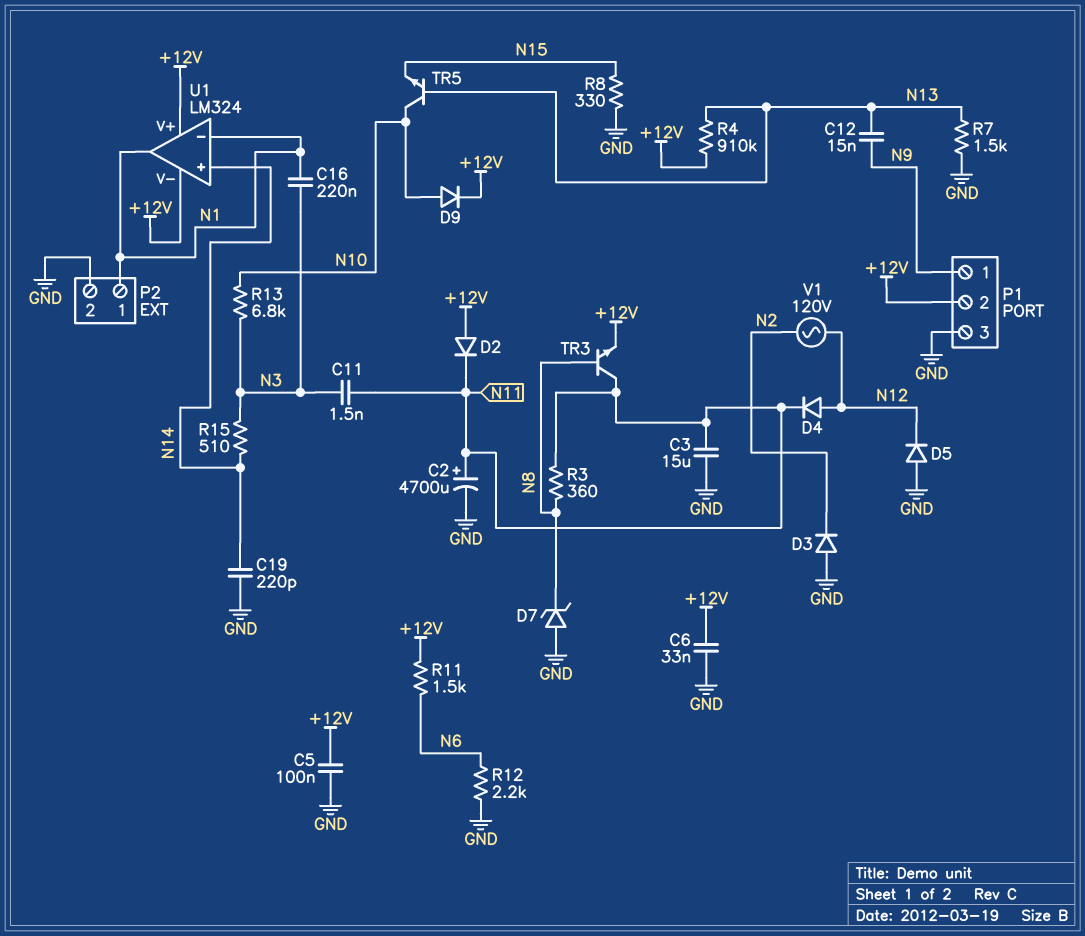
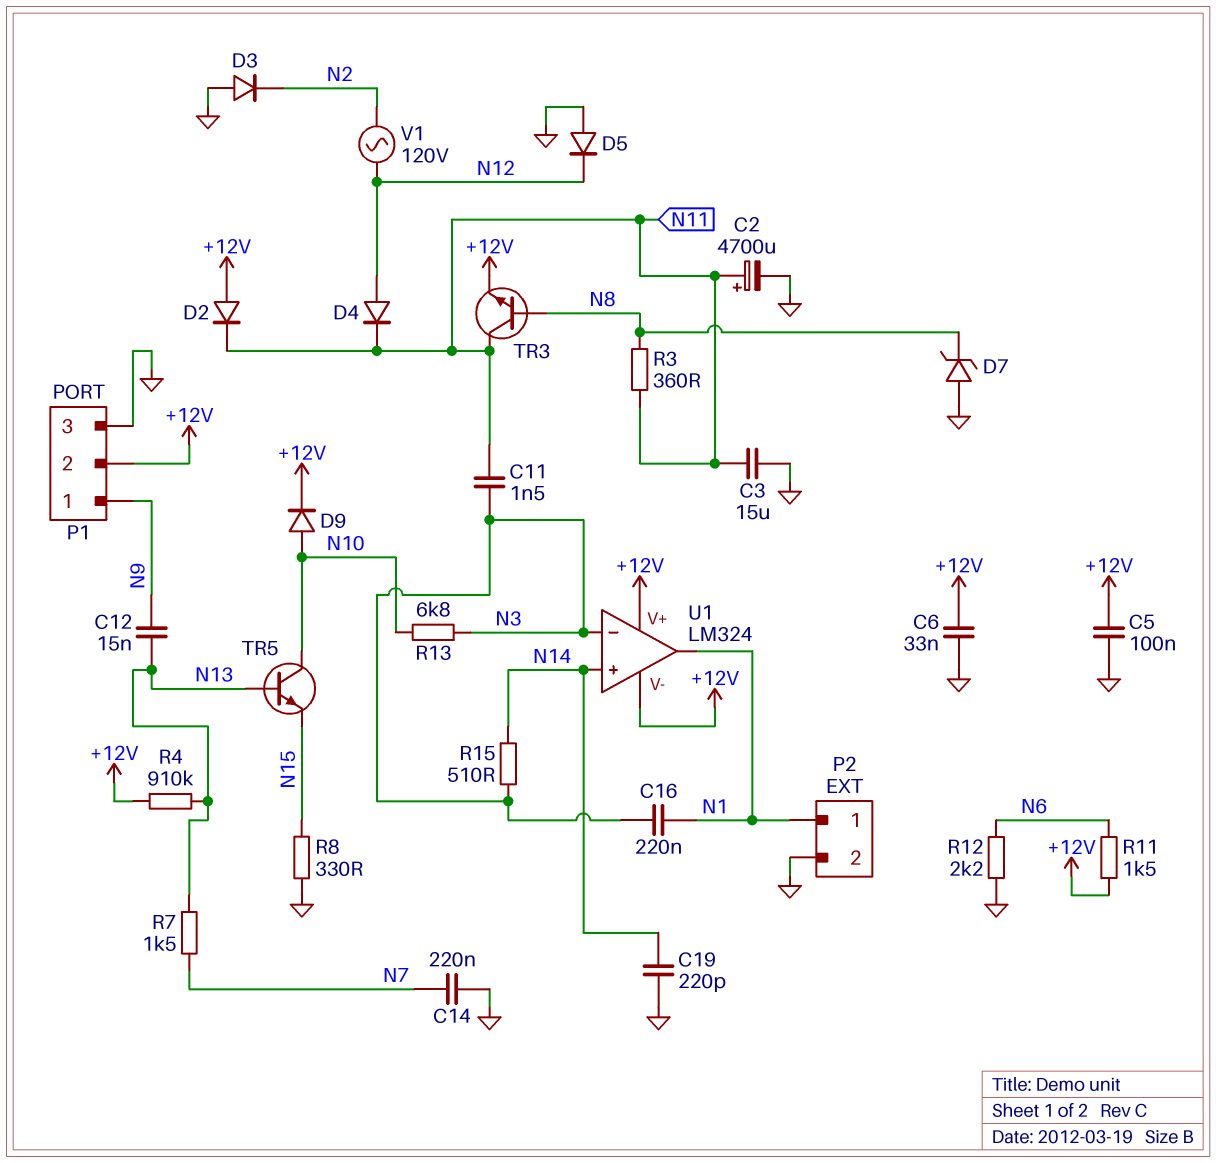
C14: none -> 220nF (GND, N7)
R7: 1.5k (GND, N13) -> 1.5k (N7, N13)
U1 pin in-: N1 -> N3

